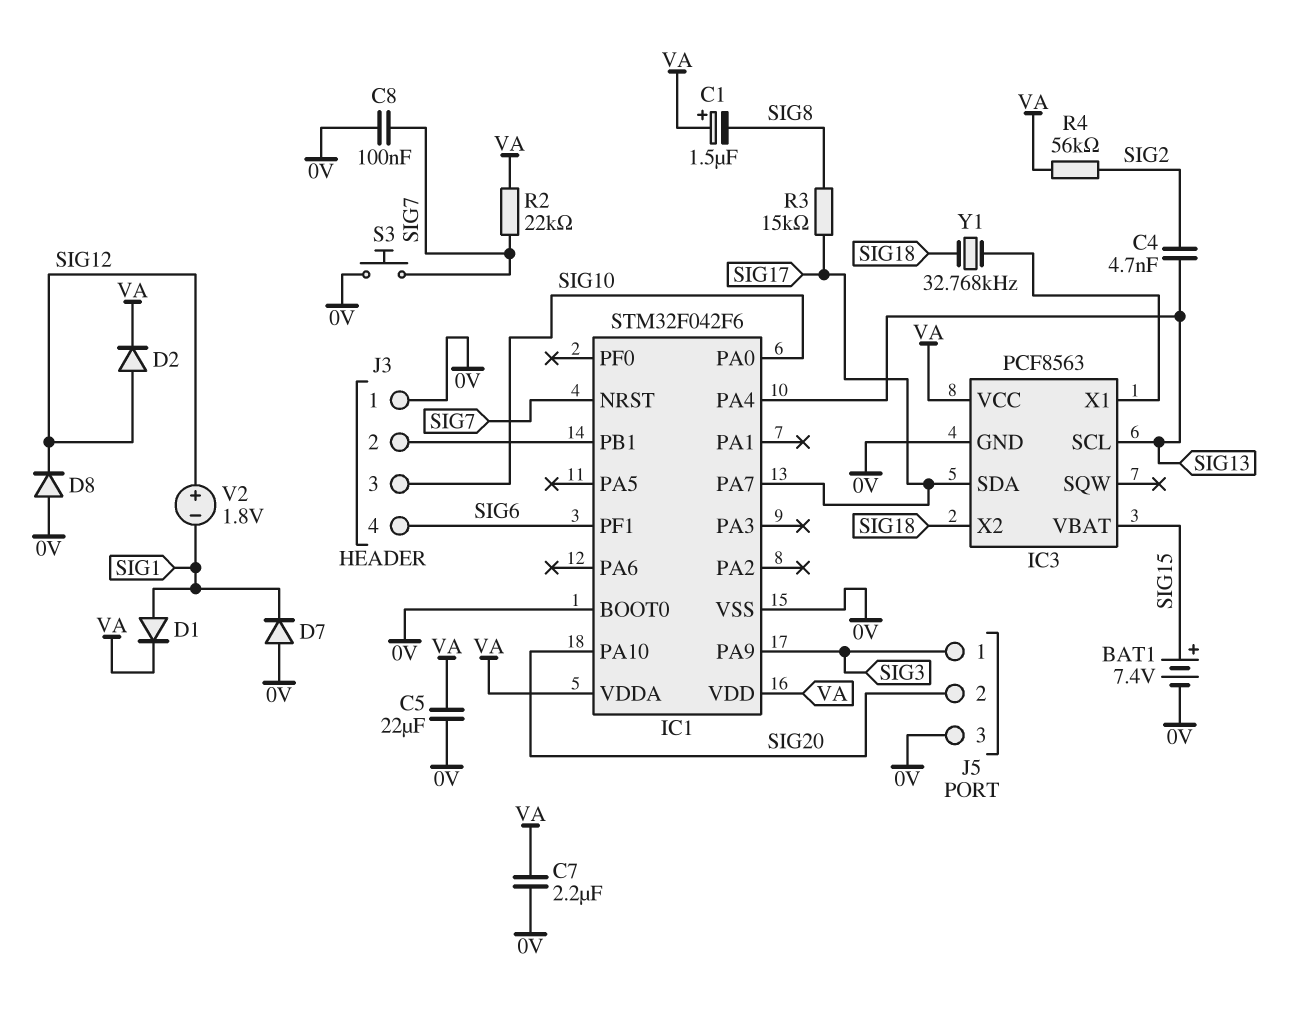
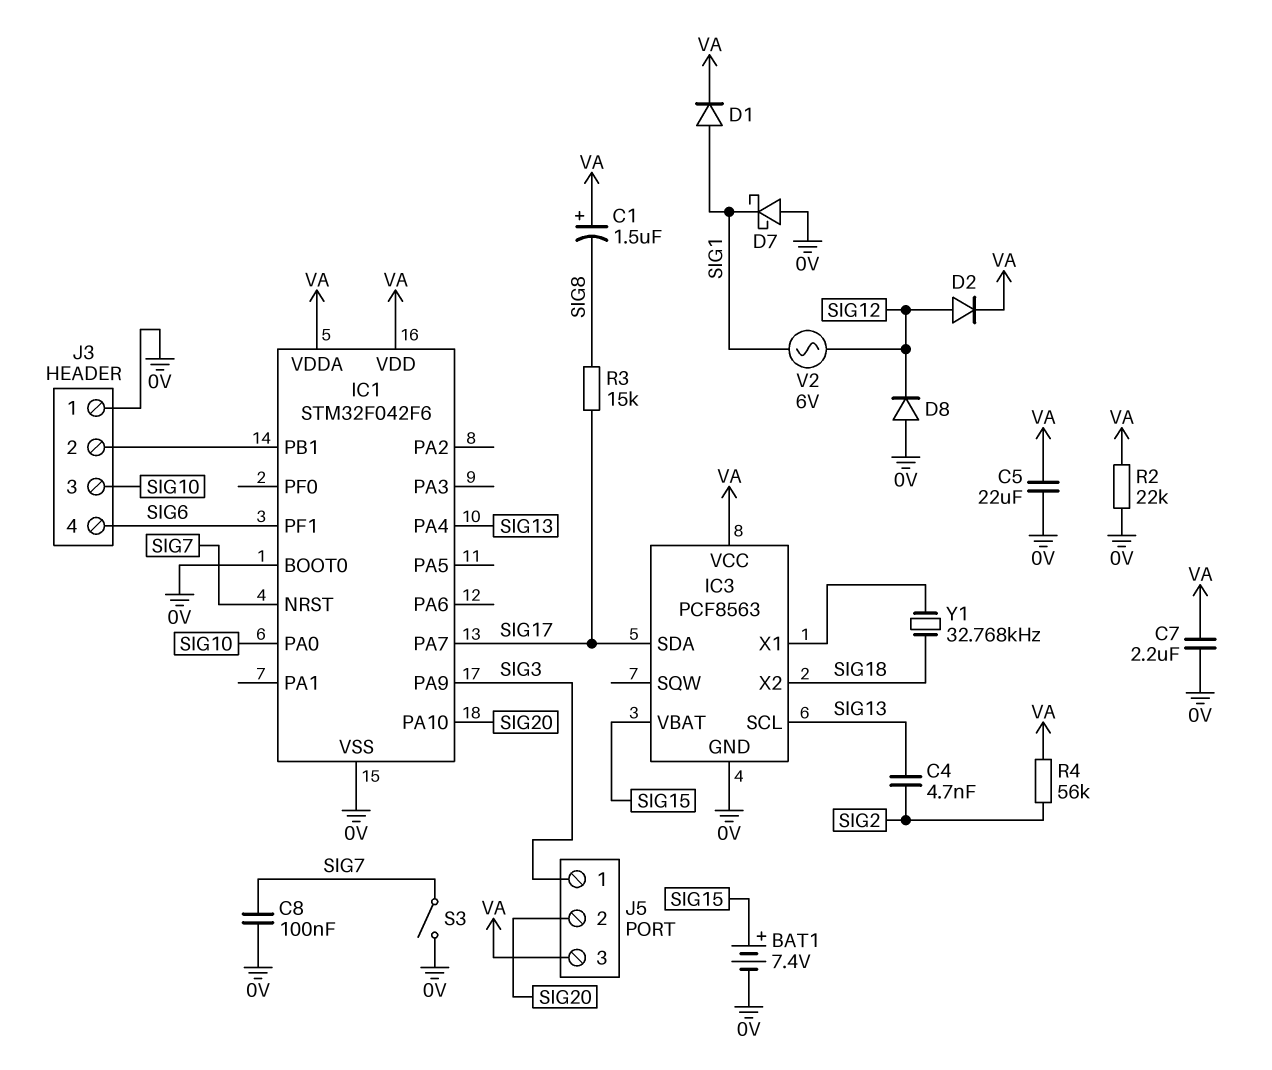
D7: diode (A 0V, K SIG1) -> schottky (A 0V, K SIG1)
J5 pin 3: 0V -> VA
R2: 22k (SIG7, VA) -> 22k (0V, VA)
S3: button (0V, SIG7) -> switch (0V, SIG7)
V2: 1.8V (plus SIG12, minus SIG1) -> AC 6V (SIG1, SIG12)

